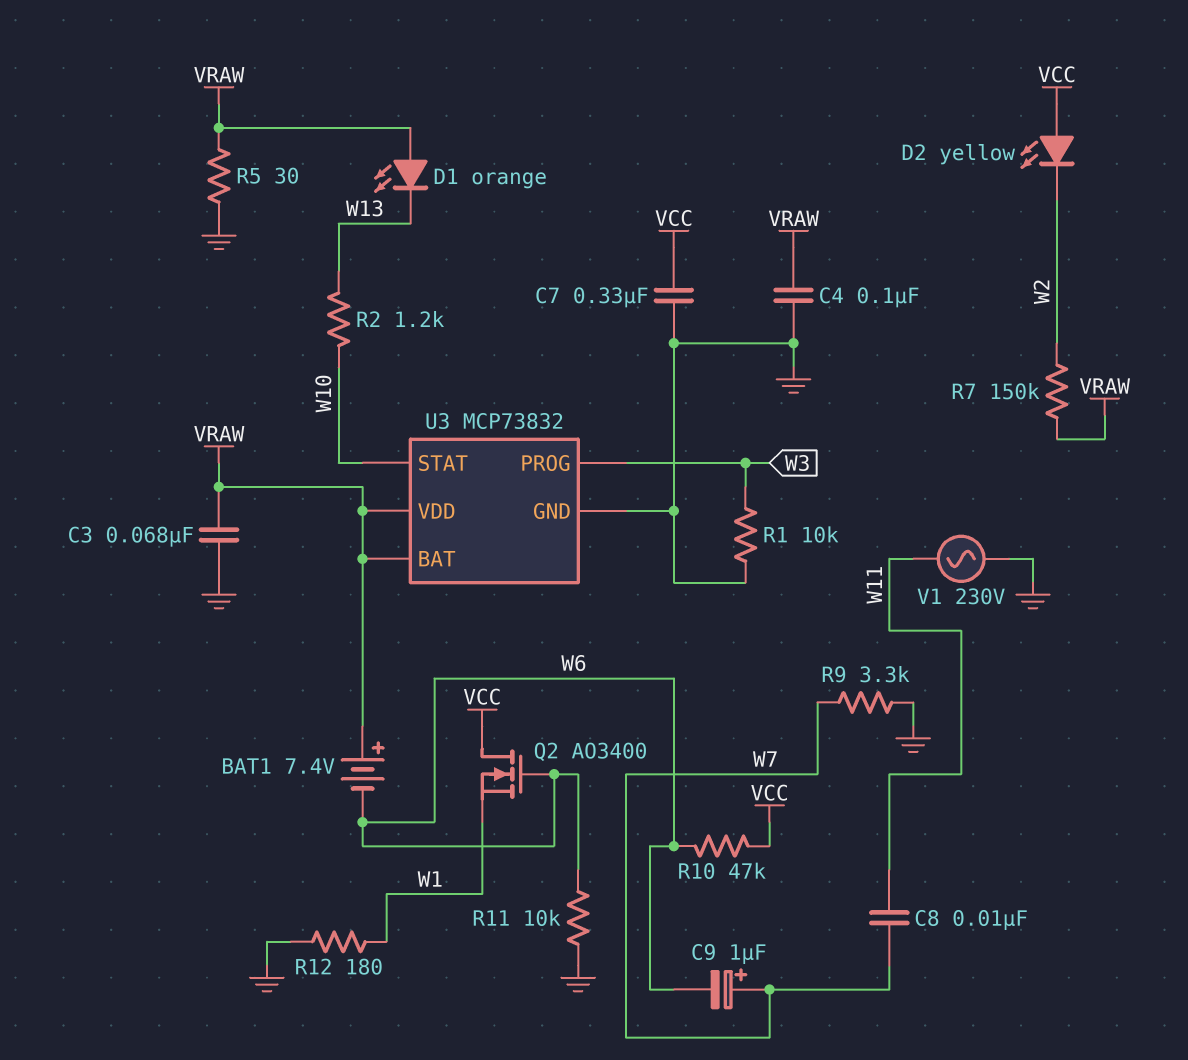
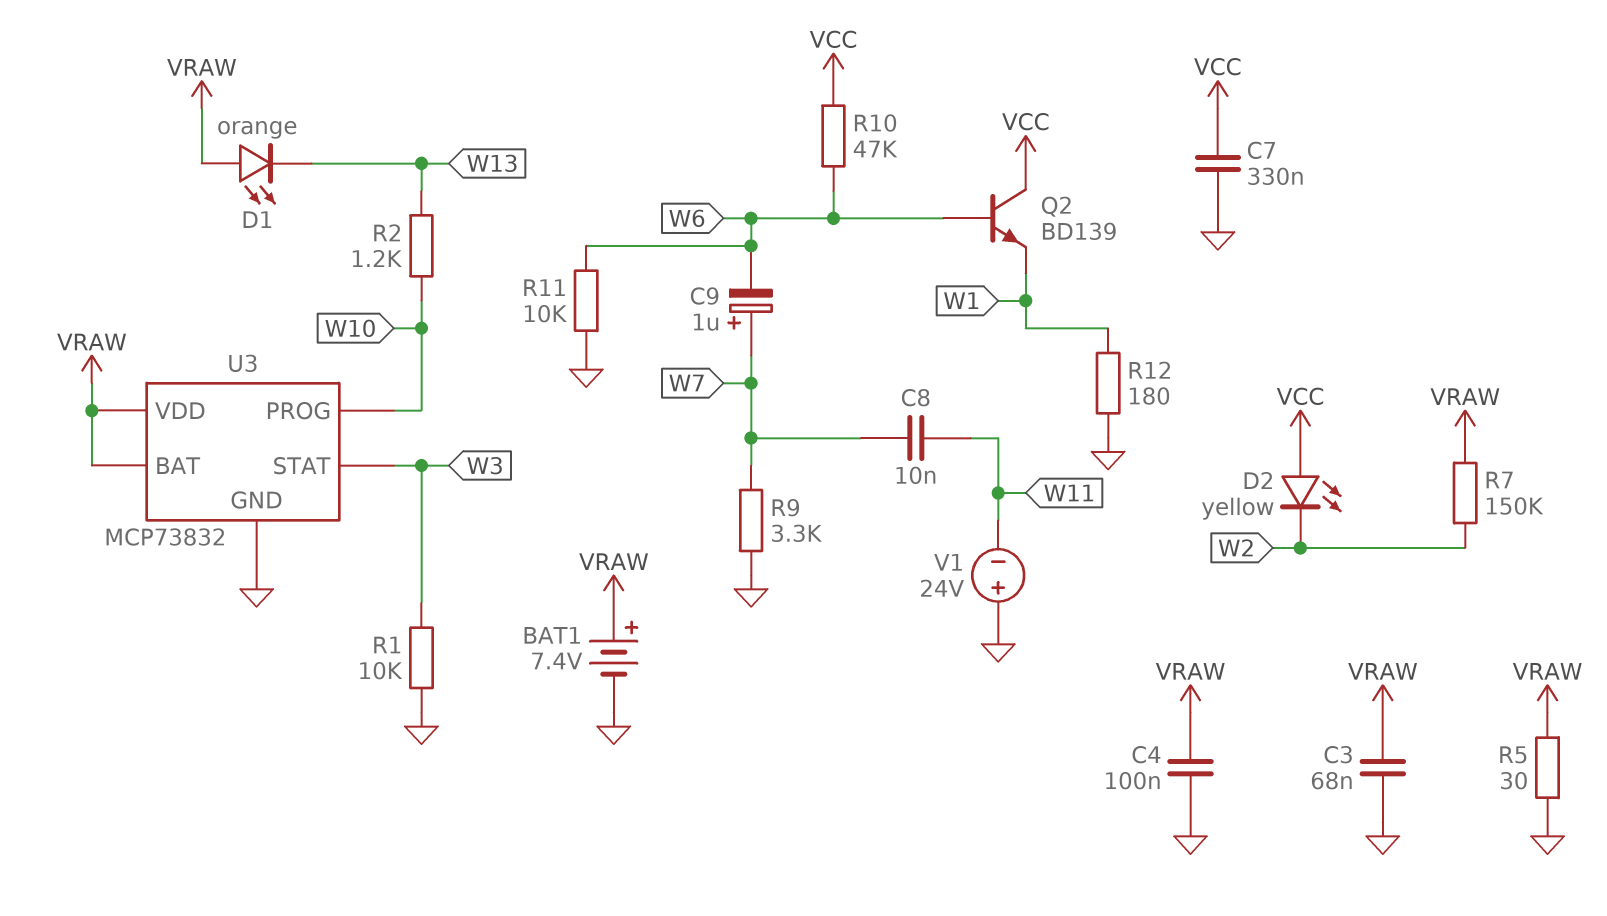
BAT1: 7.4V (plus VRAW, minus W6) -> 7.4V (plus VRAW, minus GND)
Q2: NMOS AO3400 (G W6, D VCC, S W1) -> NPN BD139 (B W6, C VCC, E W1)
U3 pin PROG: W3 -> W10
U3 pin STAT: W10 -> W3
V1: AC 230V (GND, W11) -> 24V (plus GND, minus W11)

